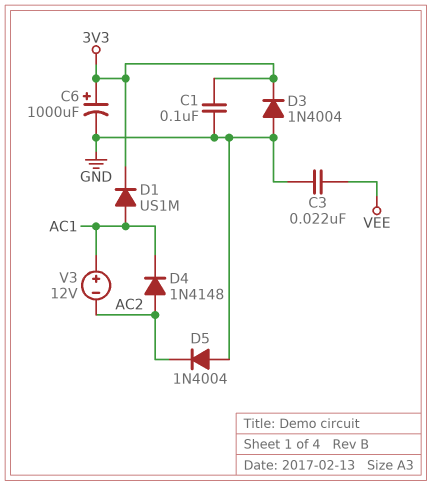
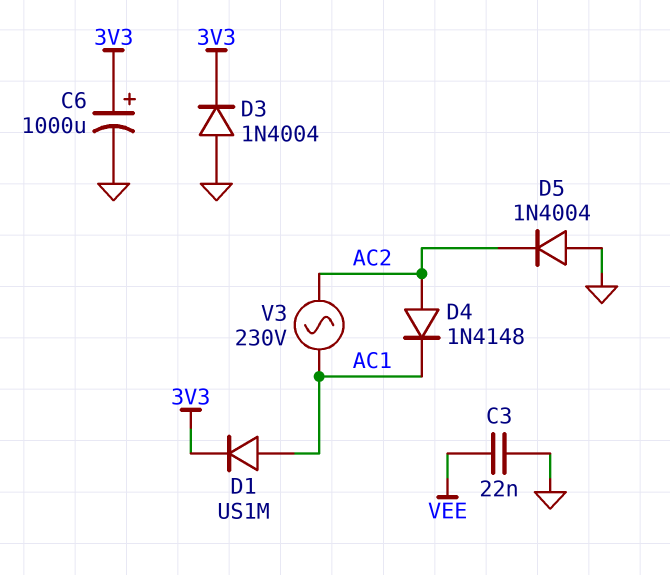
C1: 100nF (3V3, GND) -> none
V3: 12V (plus AC1, minus AC2) -> AC 230V (AC1, AC2)

